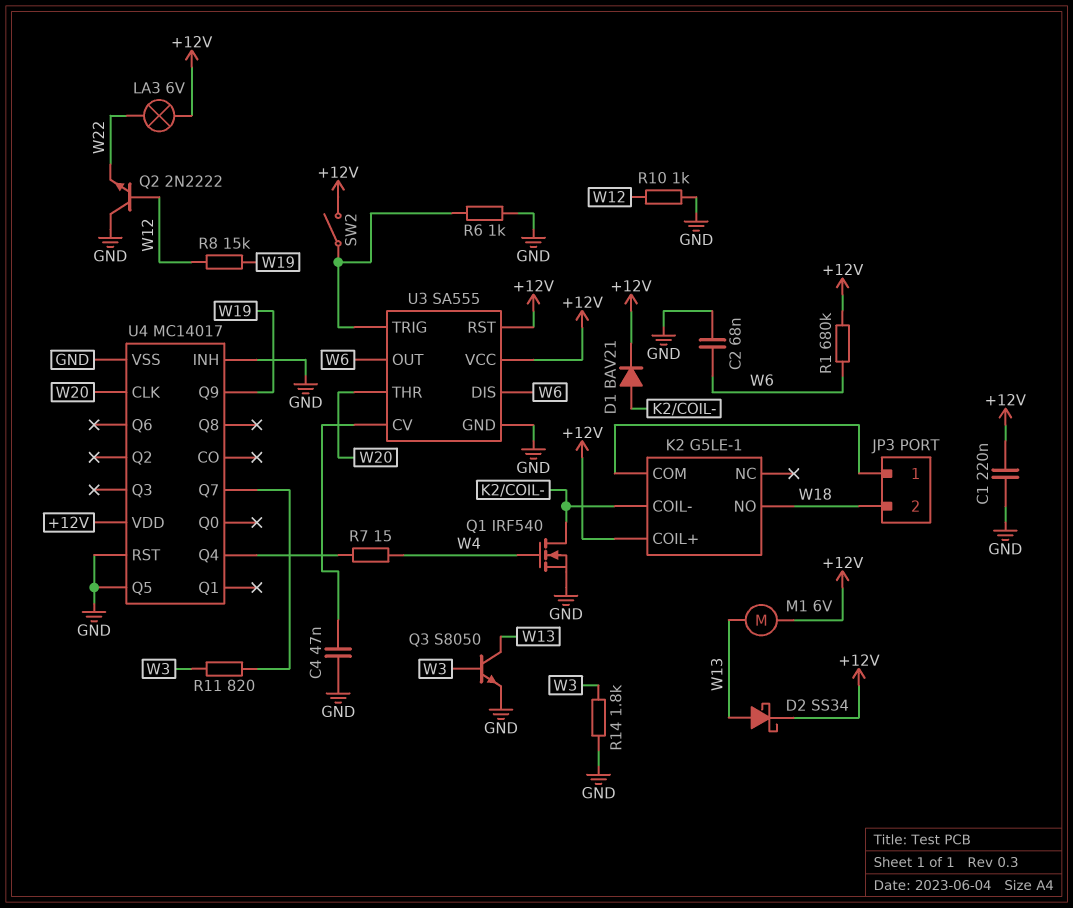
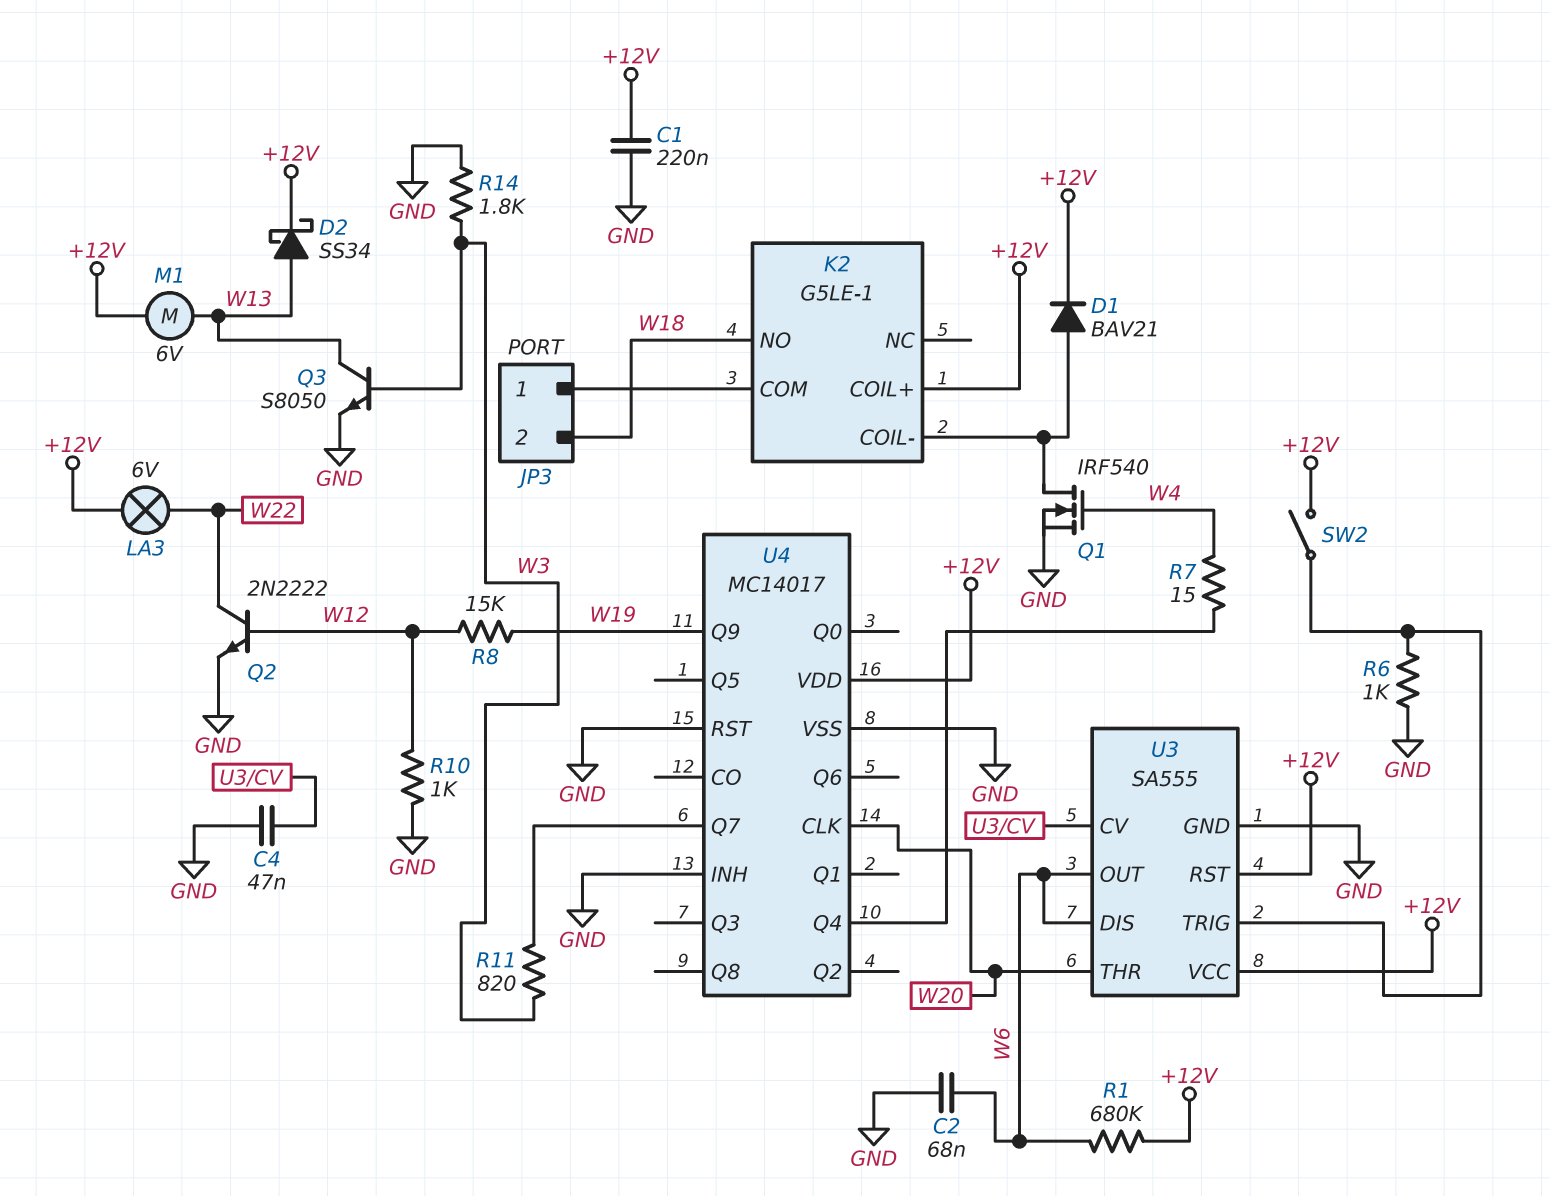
Q2: NPN 2N2222 (B W12, C GND, E W22) -> NPN 2N2222 (B W12, C W22, E GND)
U4 pin Q5: GND -> none

